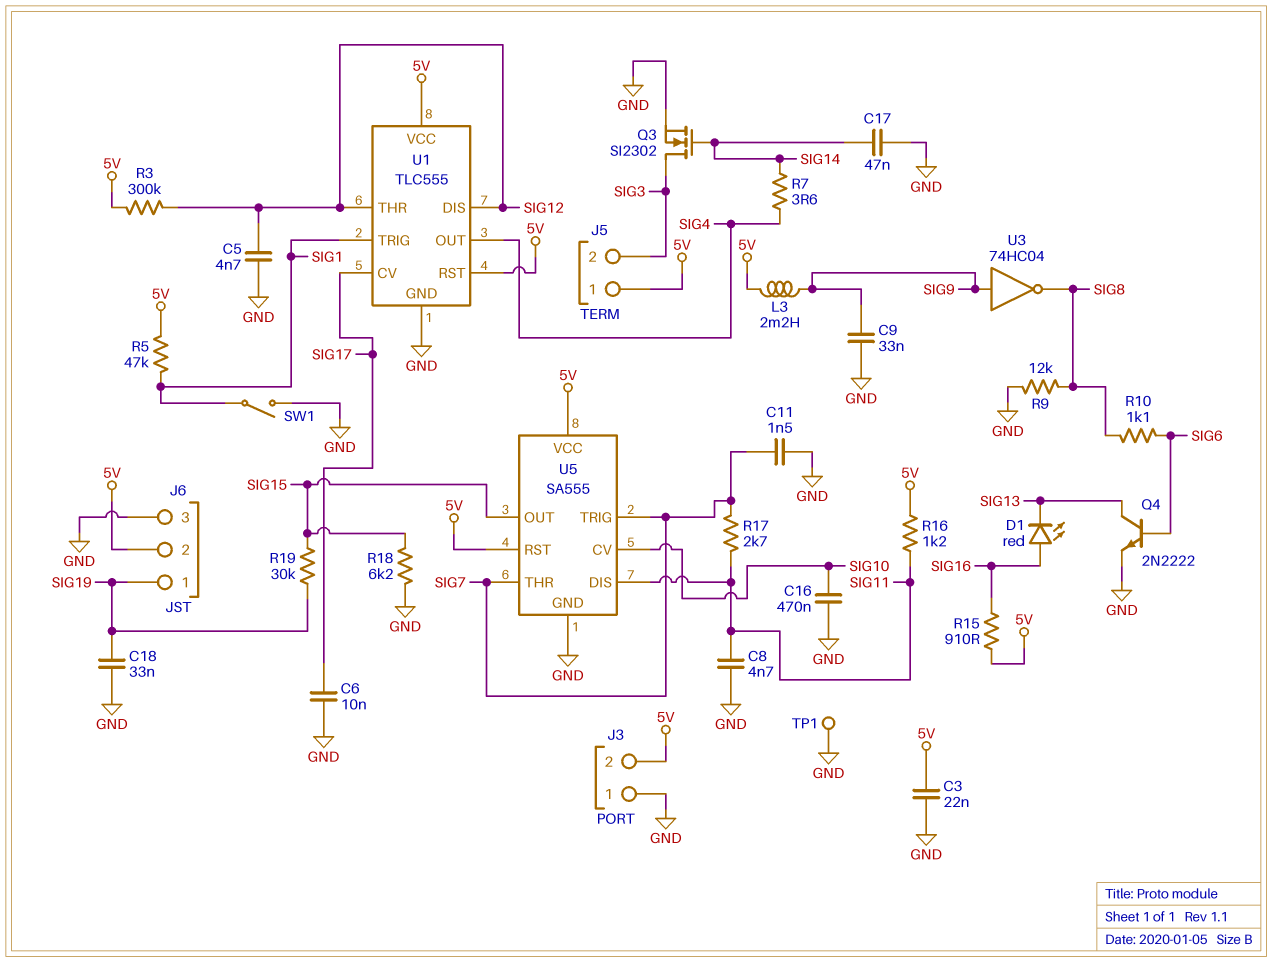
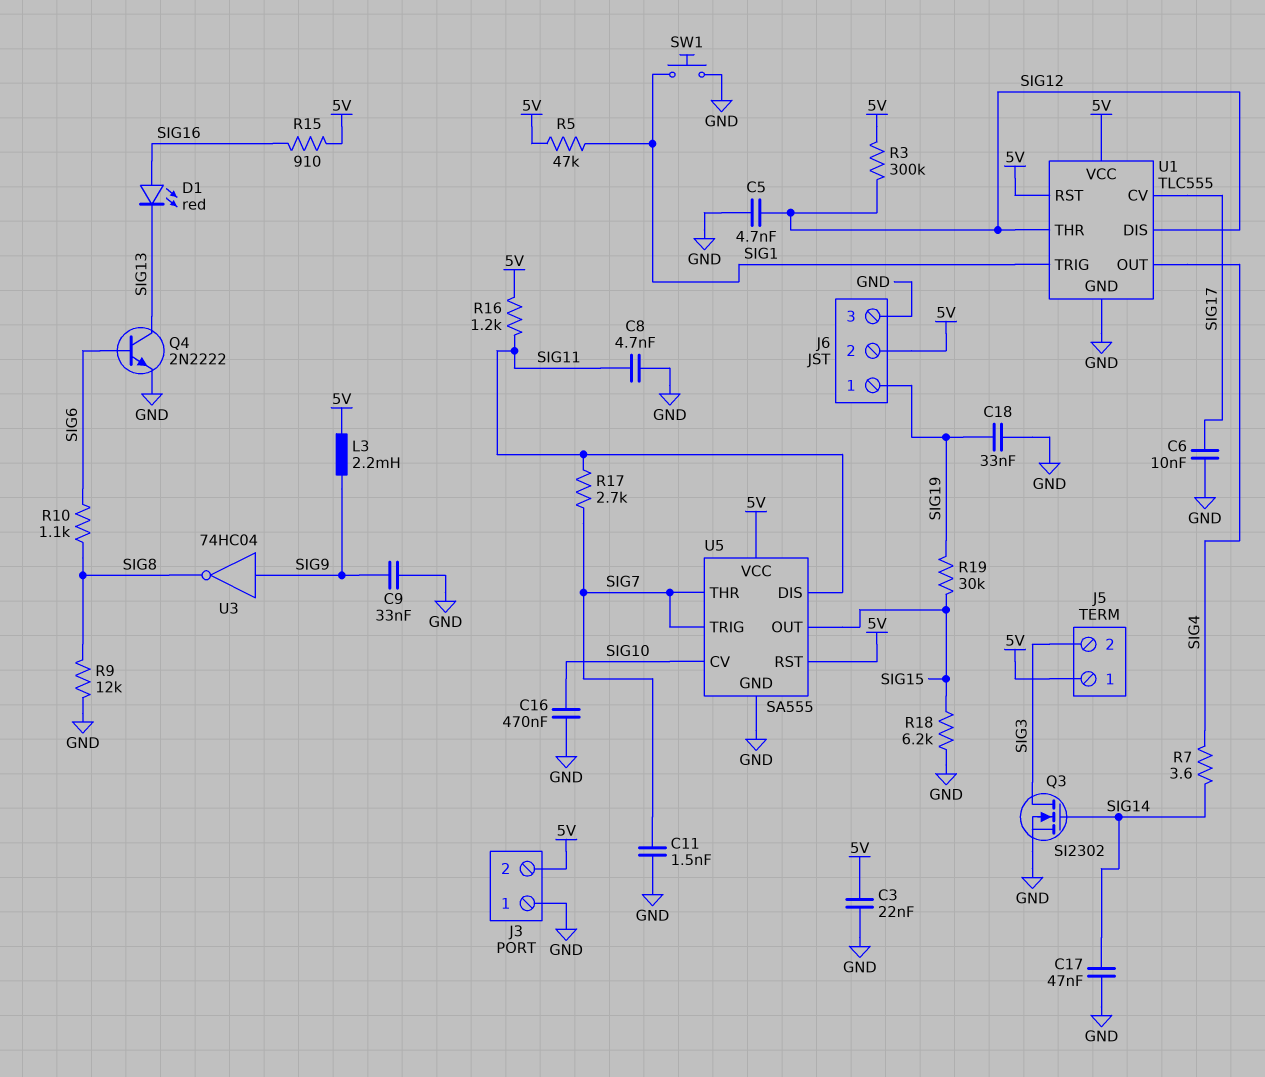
SW1: switch (GND, SIG1) -> button (GND, SIG1)
TP1: test point (GND) -> none

